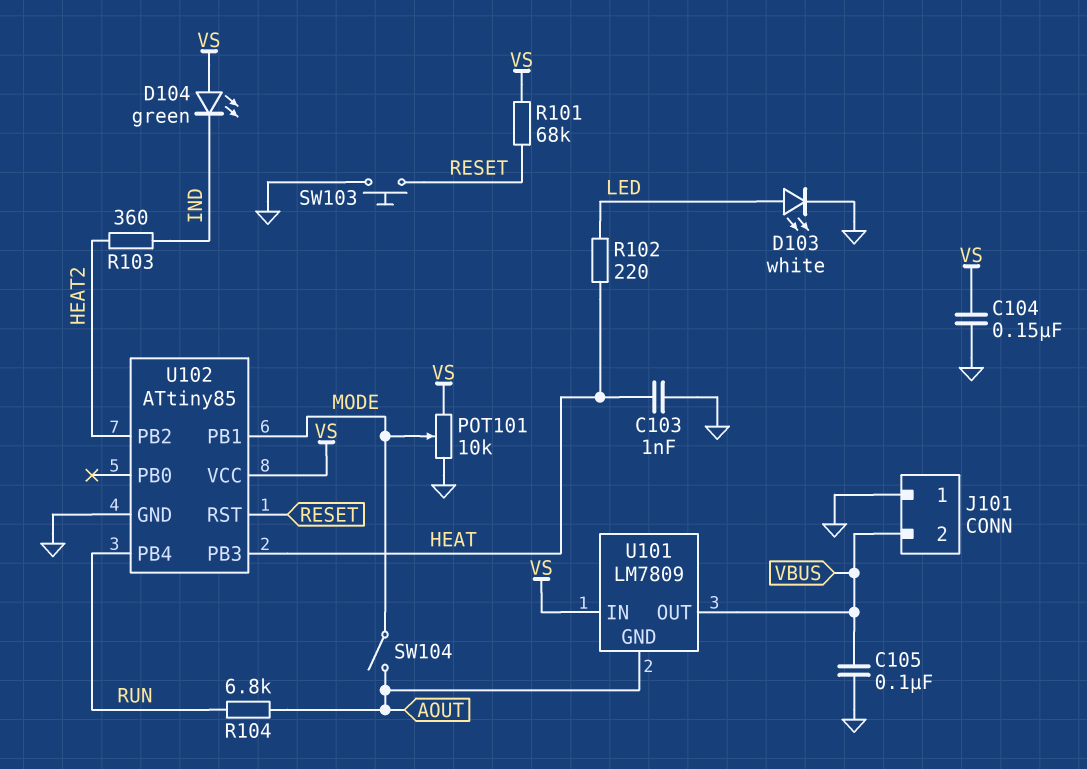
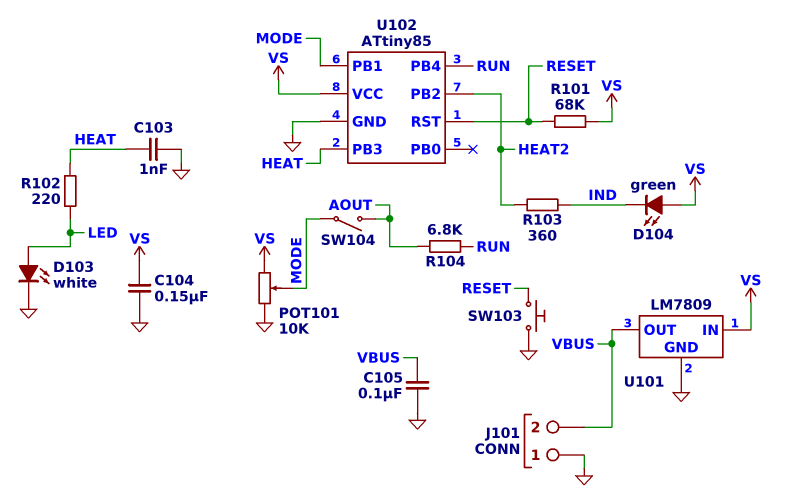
U101 pin GND: AOUT -> GND

